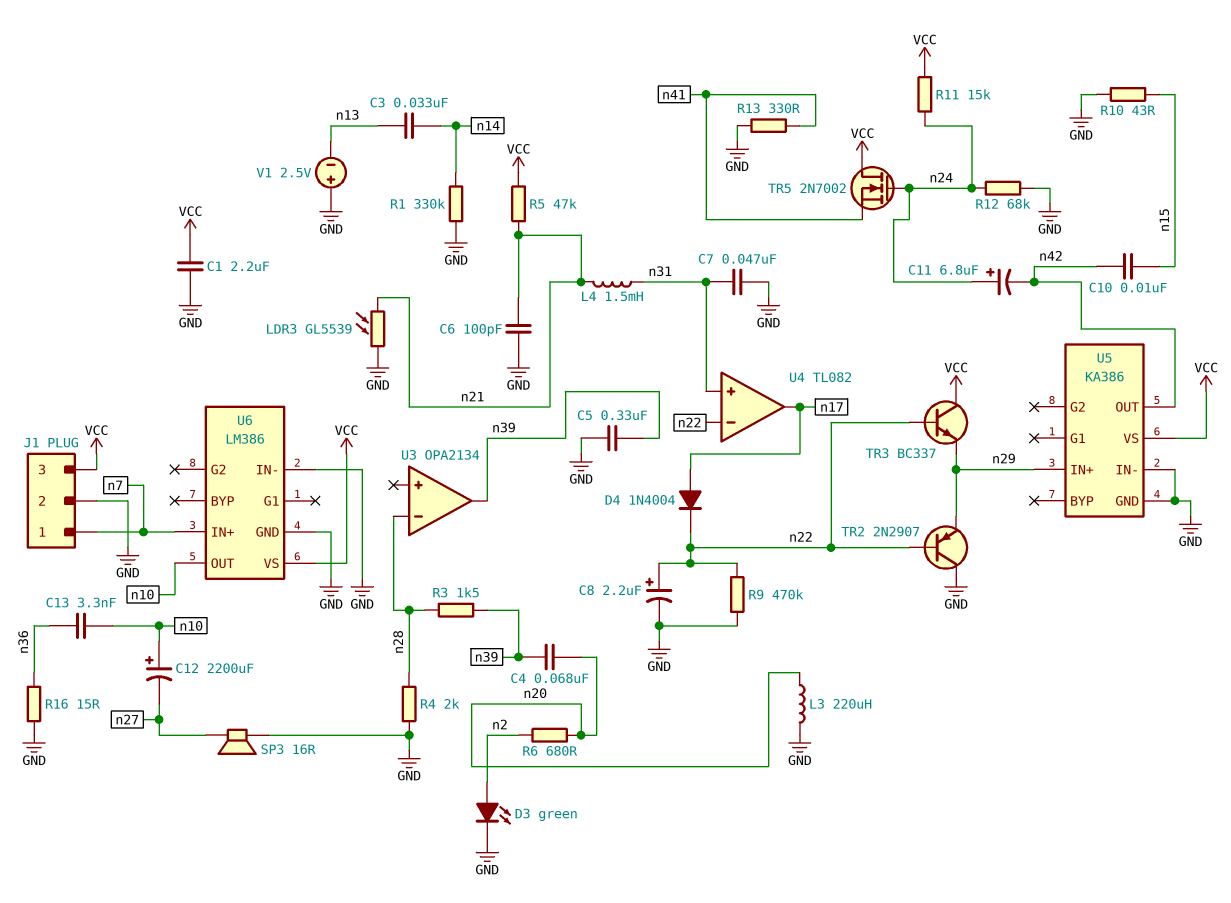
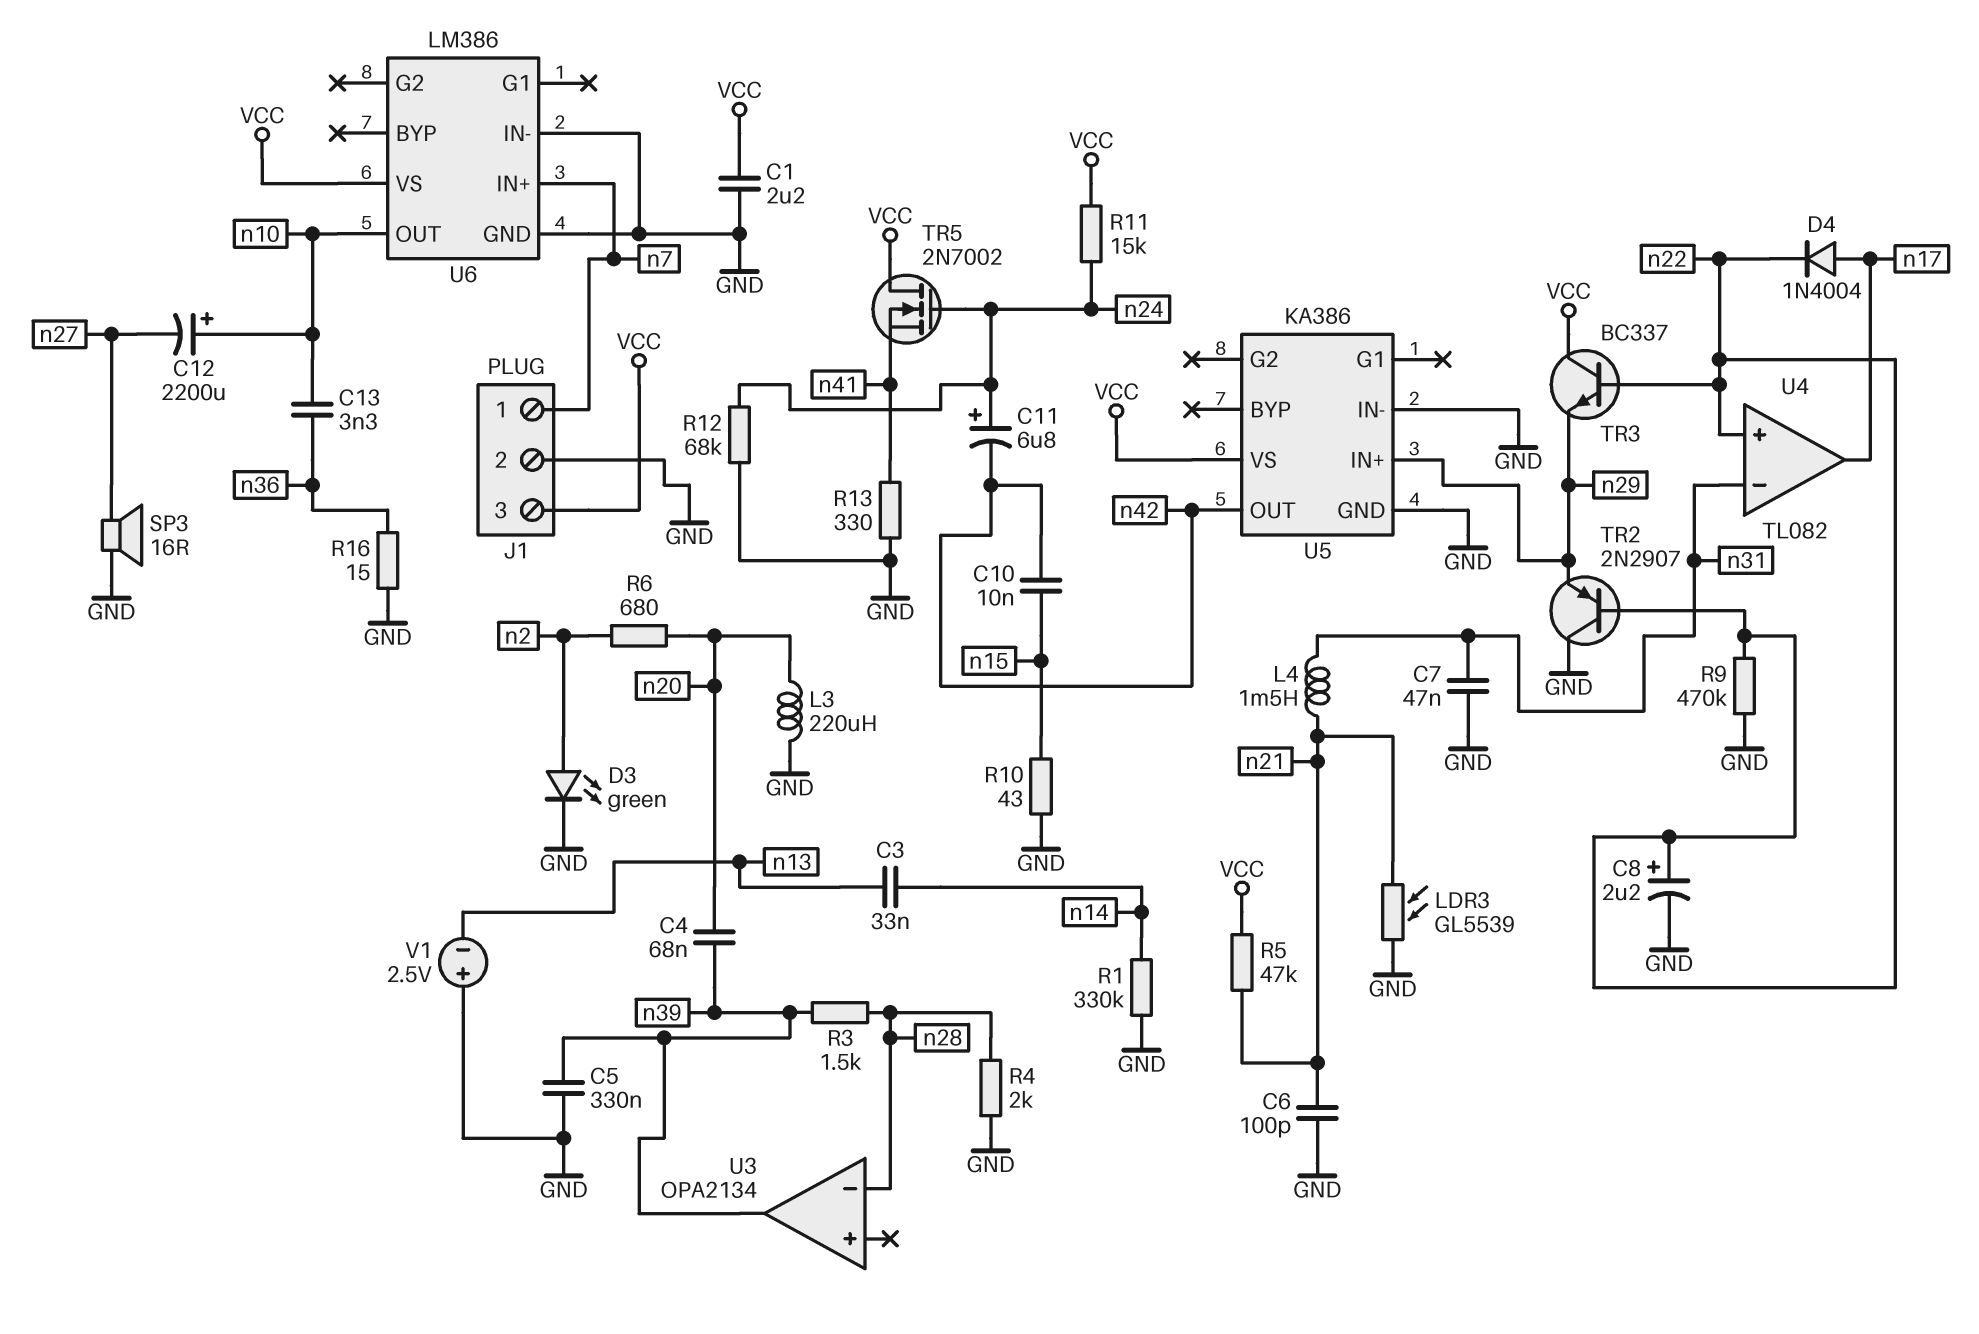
U4 pin in+: n31 -> n22
U4 pin in-: n22 -> n31

